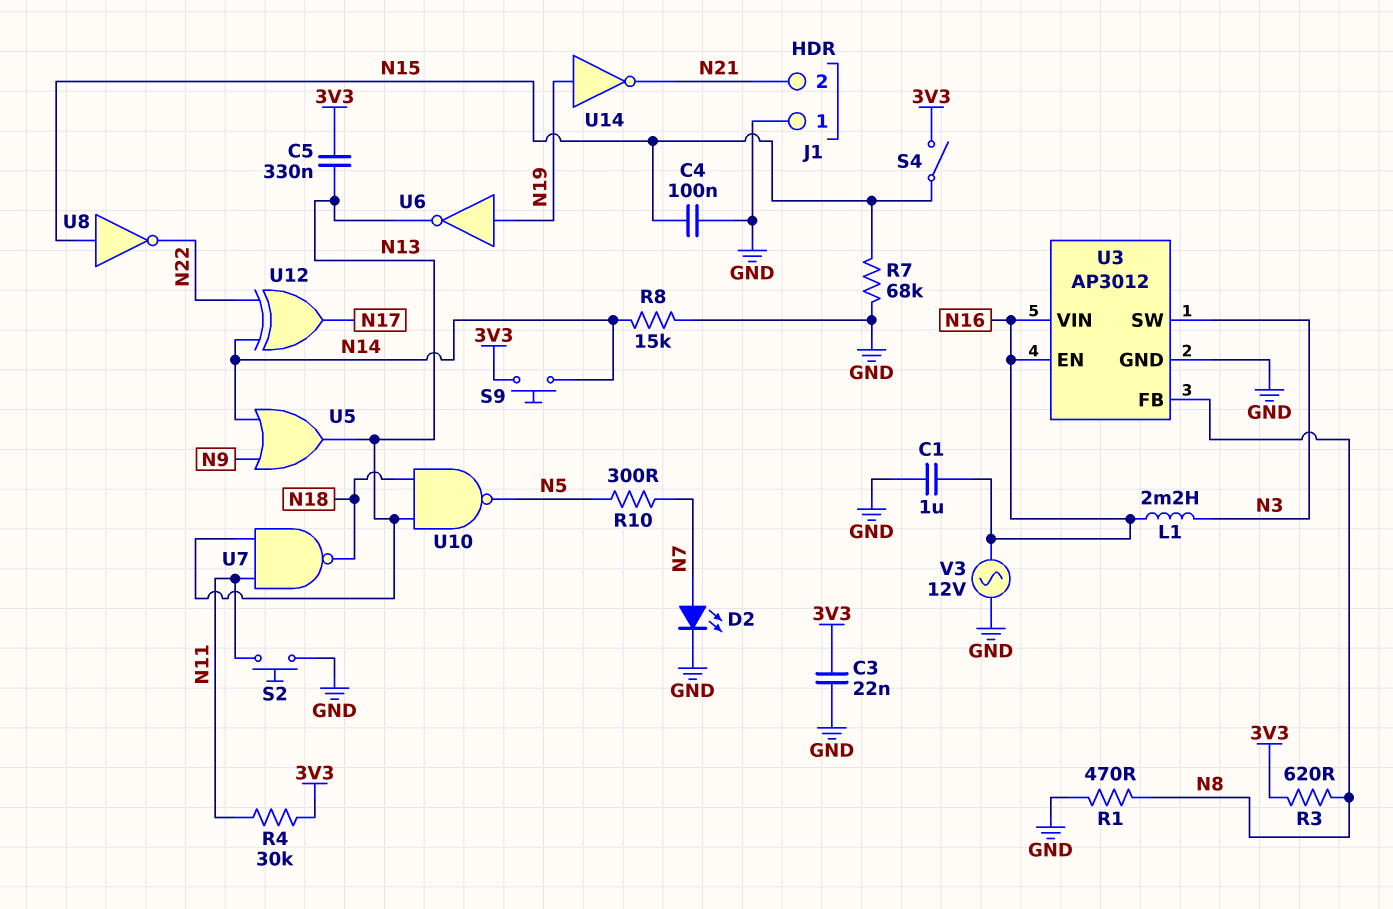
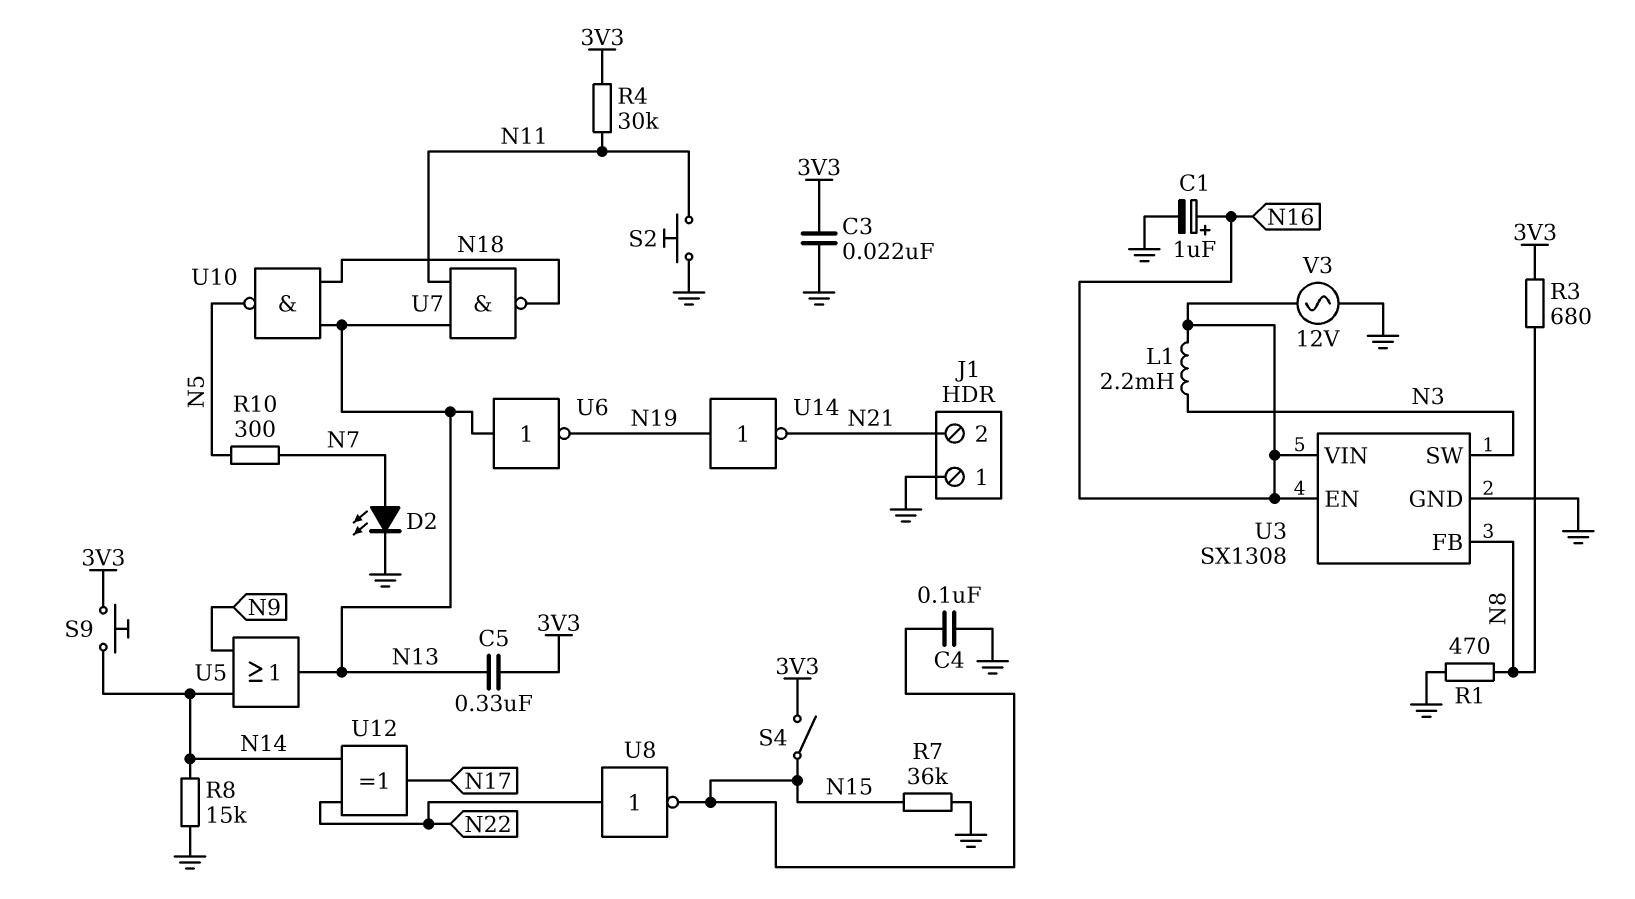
C1: 1uF (GND, N16) -> 1uF (plus N16, minus GND)
R3: 620 (3V3, N8) -> 680 (3V3, N8)
R7: 68k (GND, N15) -> 36k (GND, N15)
U3: AP3012 -> SX1308
U6: NOT (in N19, out N13) -> NOT (in N13, out N19)
U8: NOT (in N15, out N22) -> NOT (in N22, out N15)

